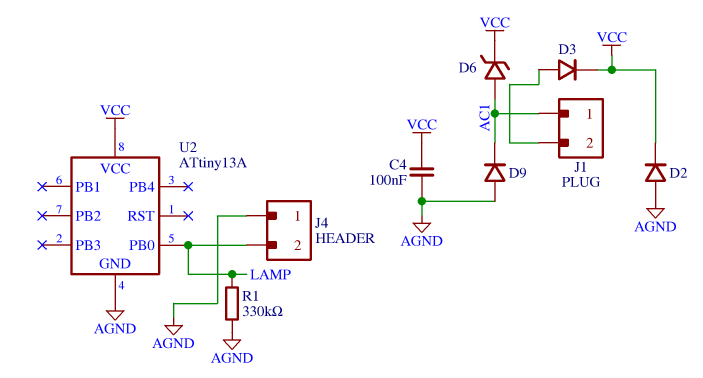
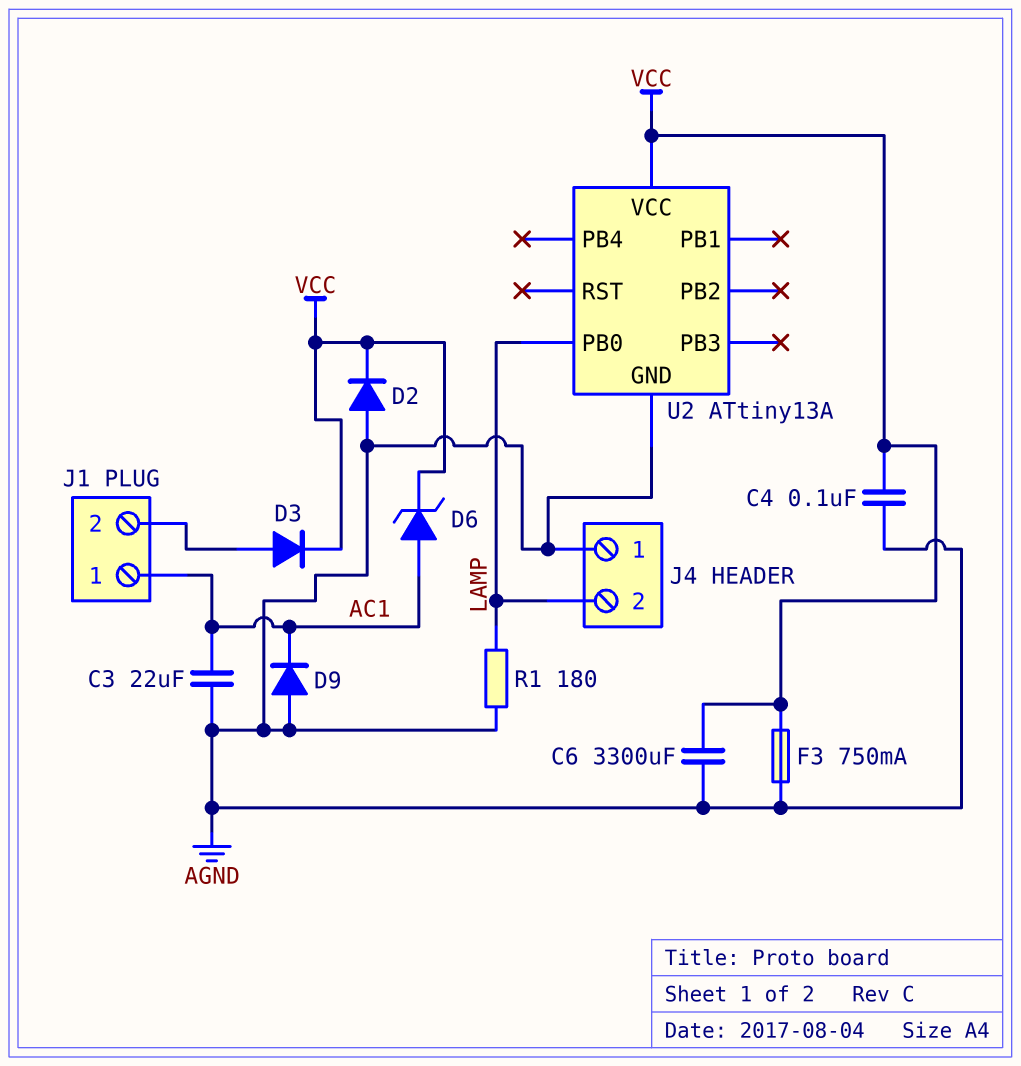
C3: none -> 22uF (AC1, AGND)
C6: none -> 3300uF (AGND, VCC)
F3: none -> 750mA (AGND, VCC)
R1: 330k (AGND, LAMP) -> 180 (AGND, LAMP)

